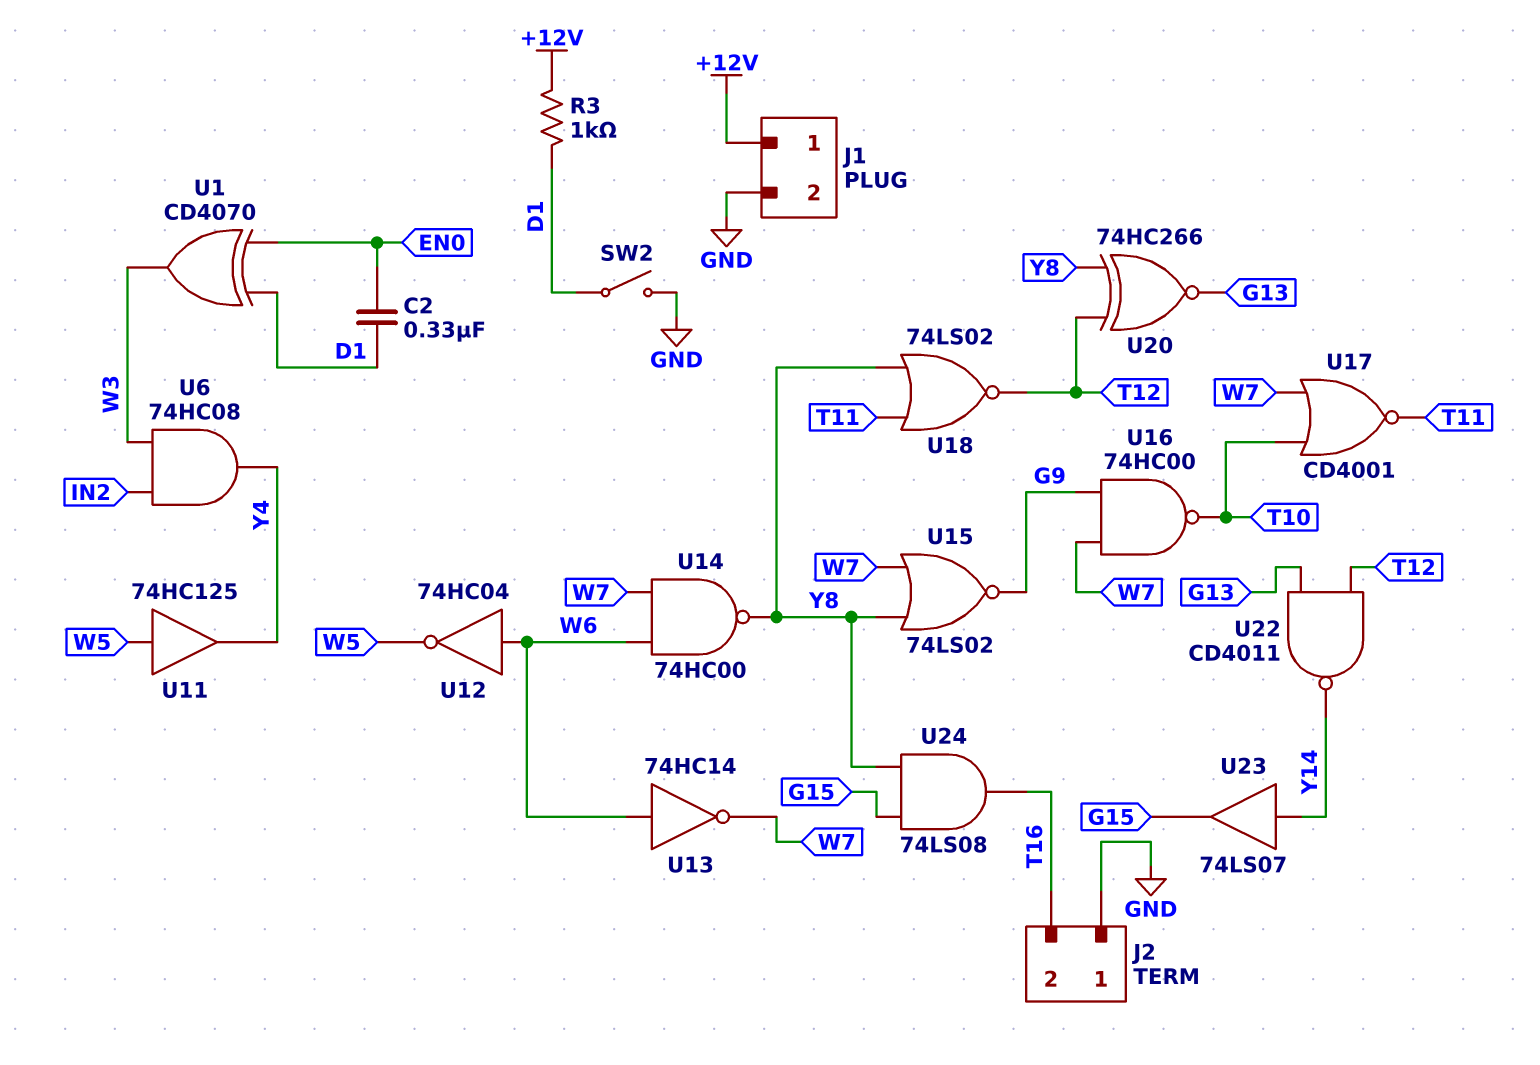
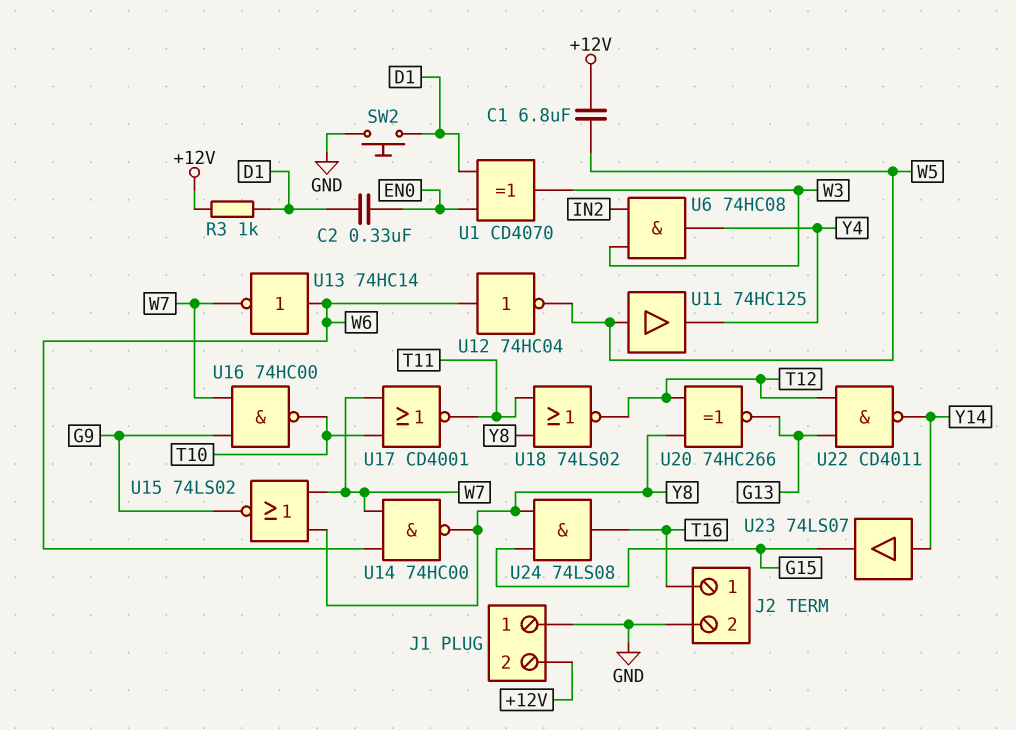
C1: none -> 6.8uF (+12V, W5)
J1 pin 1: +12V -> GND
J1 pin 2: GND -> +12V
J2 pin 1: GND -> T16
J2 pin 2: T16 -> GND
SW2: switch (D1, GND) -> button (D1, GND)

